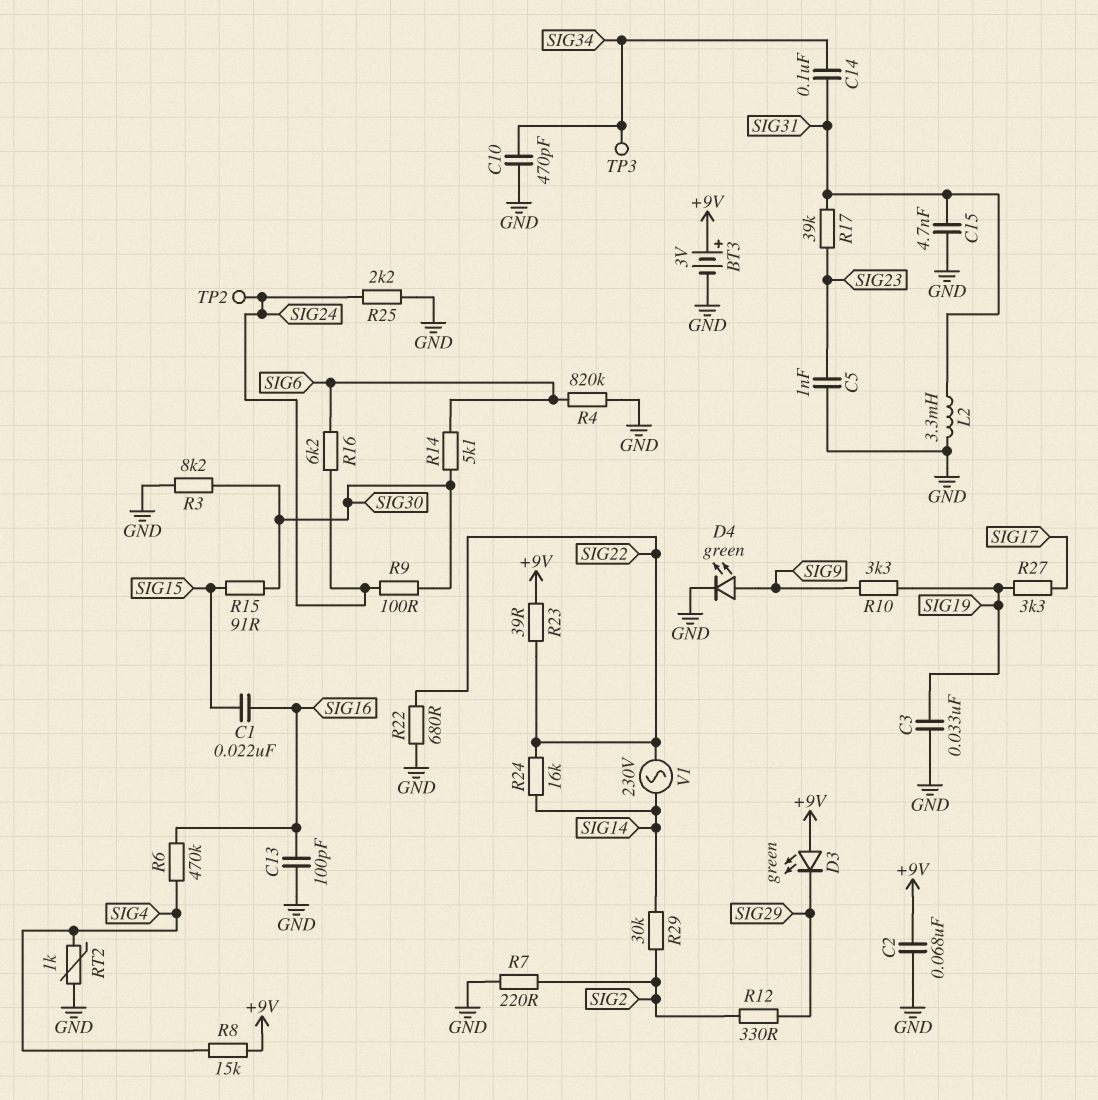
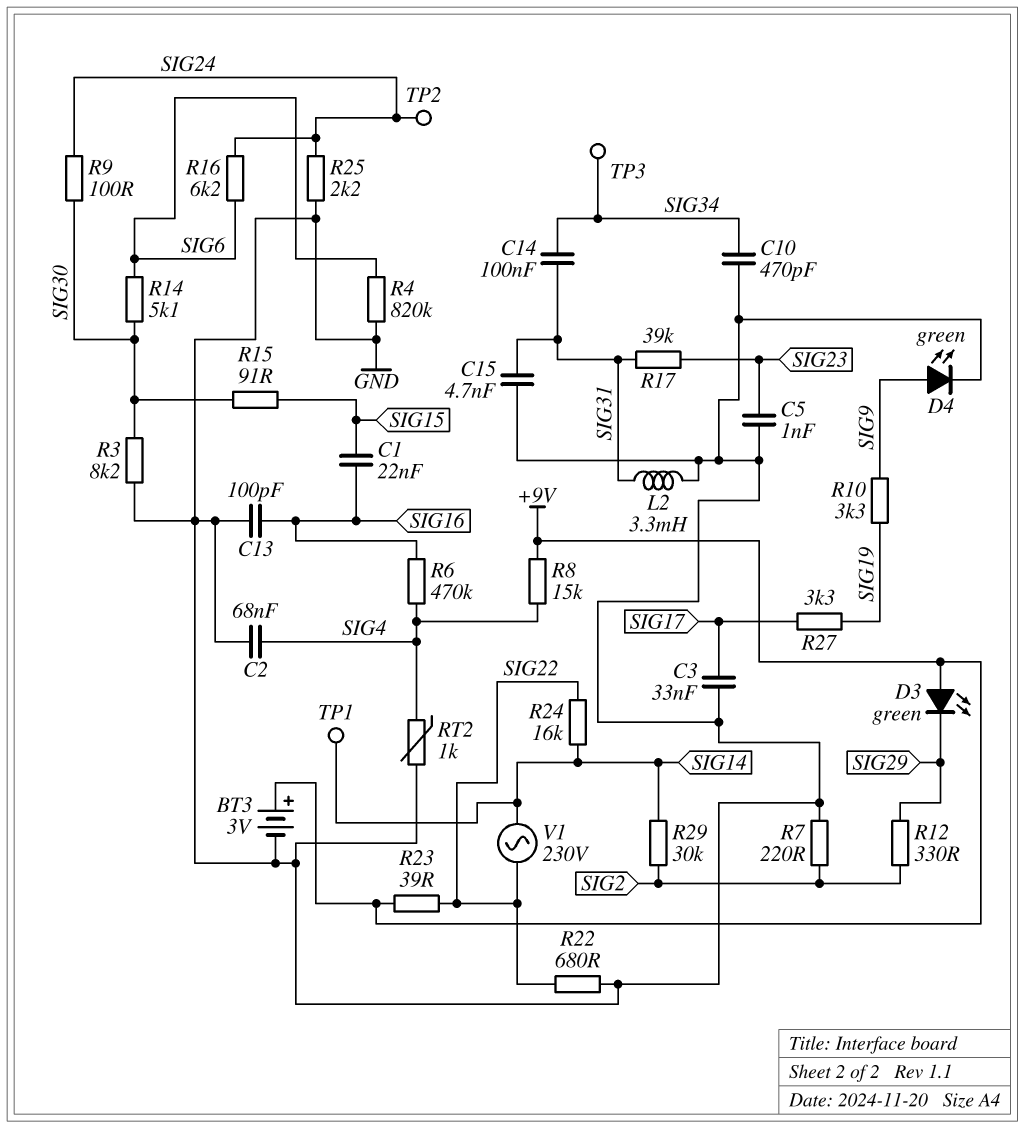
C2: 68nF (+9V, GND) -> 68nF (GND, SIG4)
C3: 33nF (GND, SIG19) -> 33nF (GND, SIG17)
TP1: none -> test point (SIG14)

